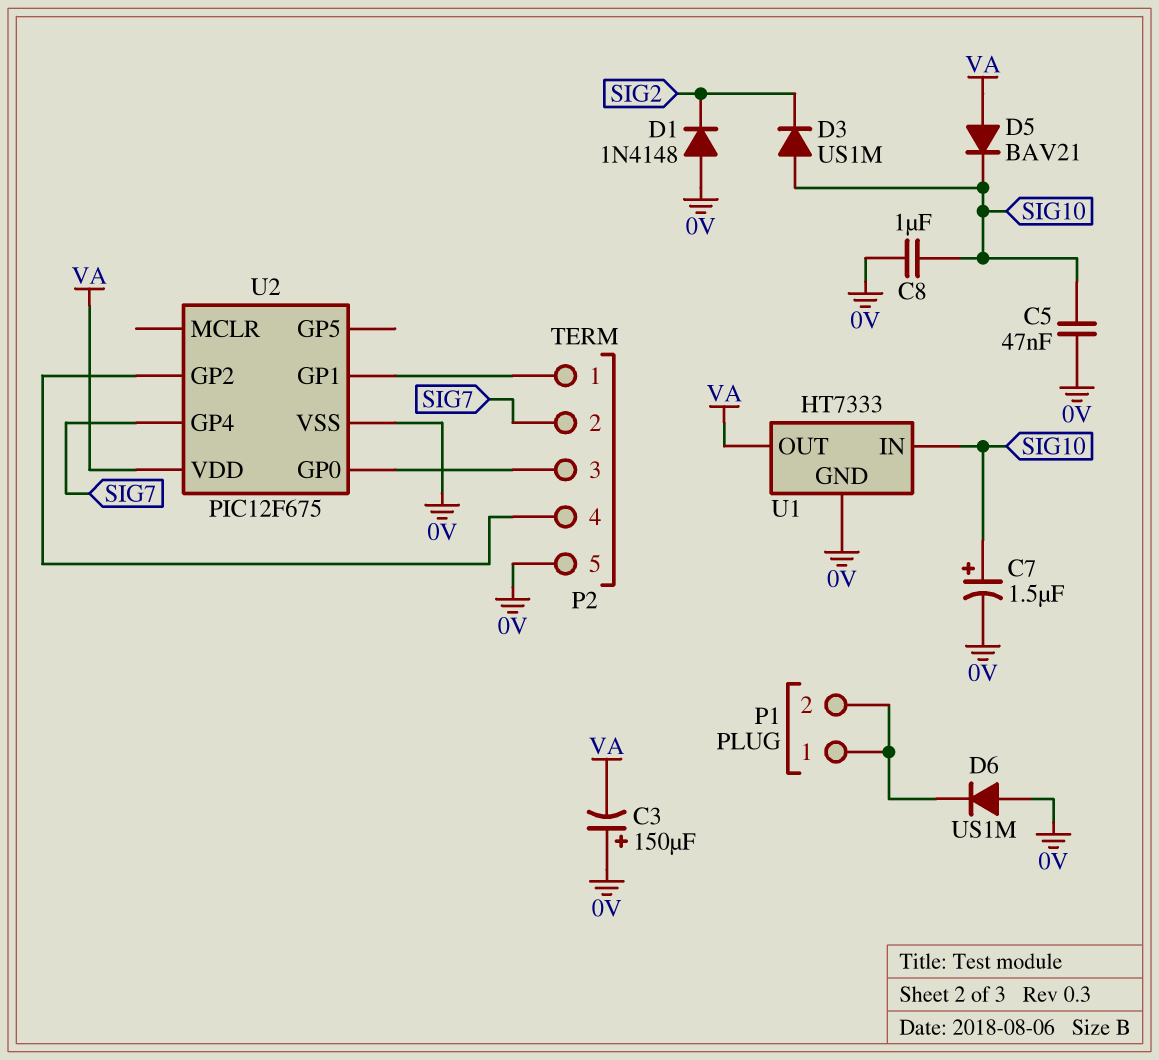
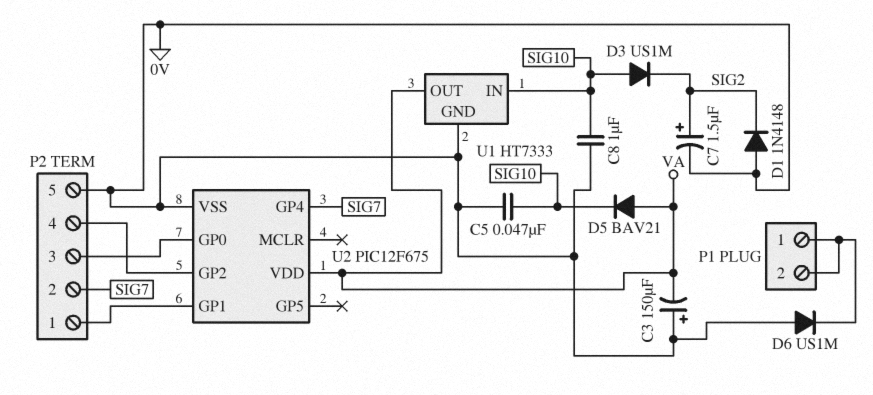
C7: 1.5uF (plus SIG10, minus 0V) -> 1.5uF (plus SIG2, minus 0V)

